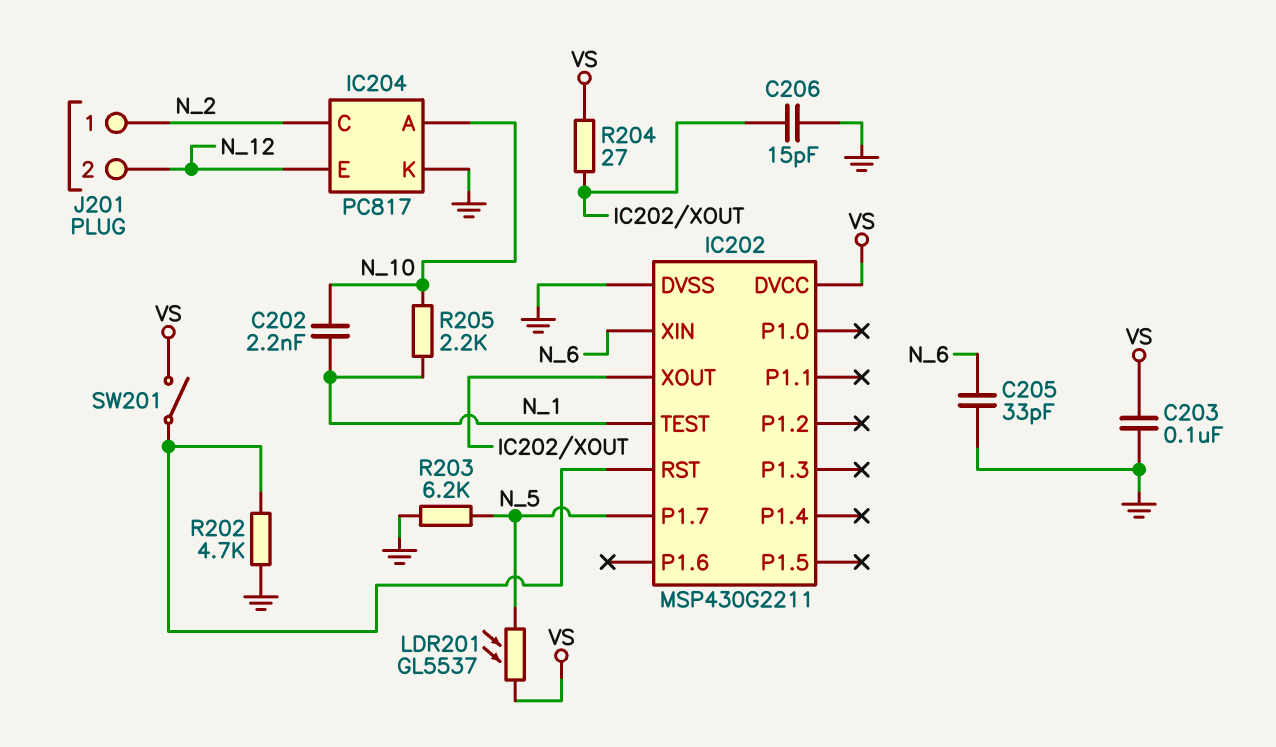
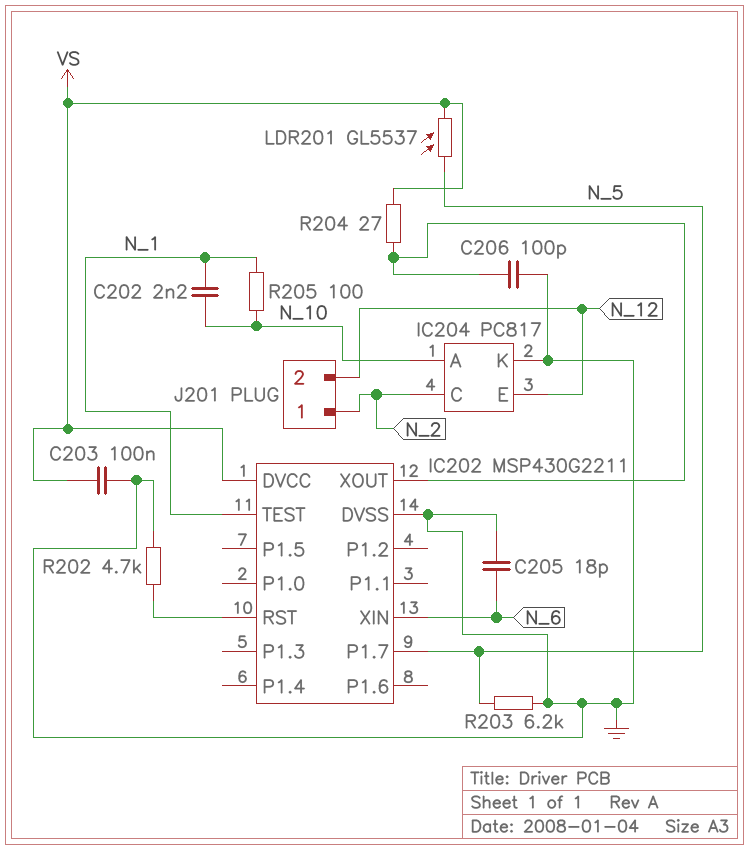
C205: 33pF (GND, N_6) -> 18pF (GND, N_6)
C206: 15pF (GND, IC202/XOUT) -> 100pF (GND, IC202/XOUT)
R205: 2.2k (N_1, N_10) -> 100 (N_1, N_10)
SW201: switch (IC202/RST, VS) -> none

